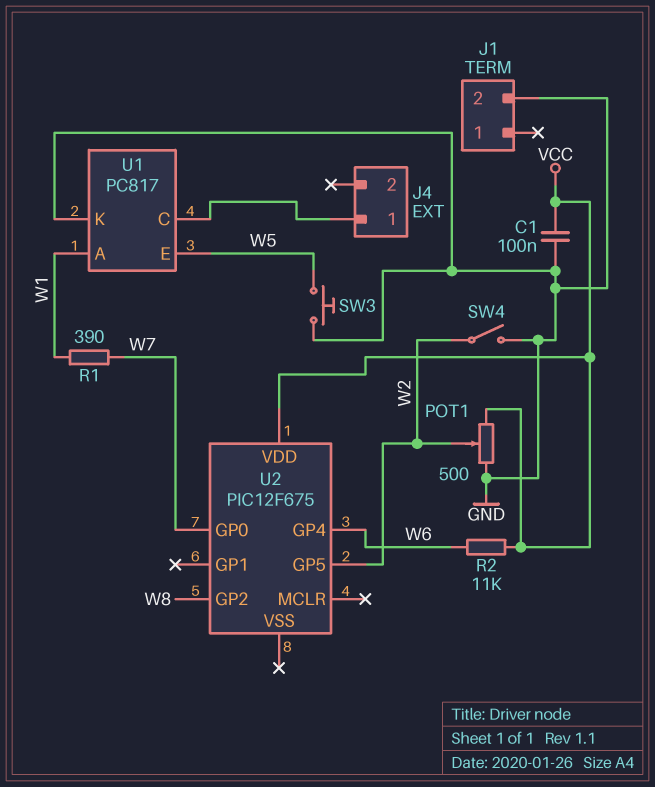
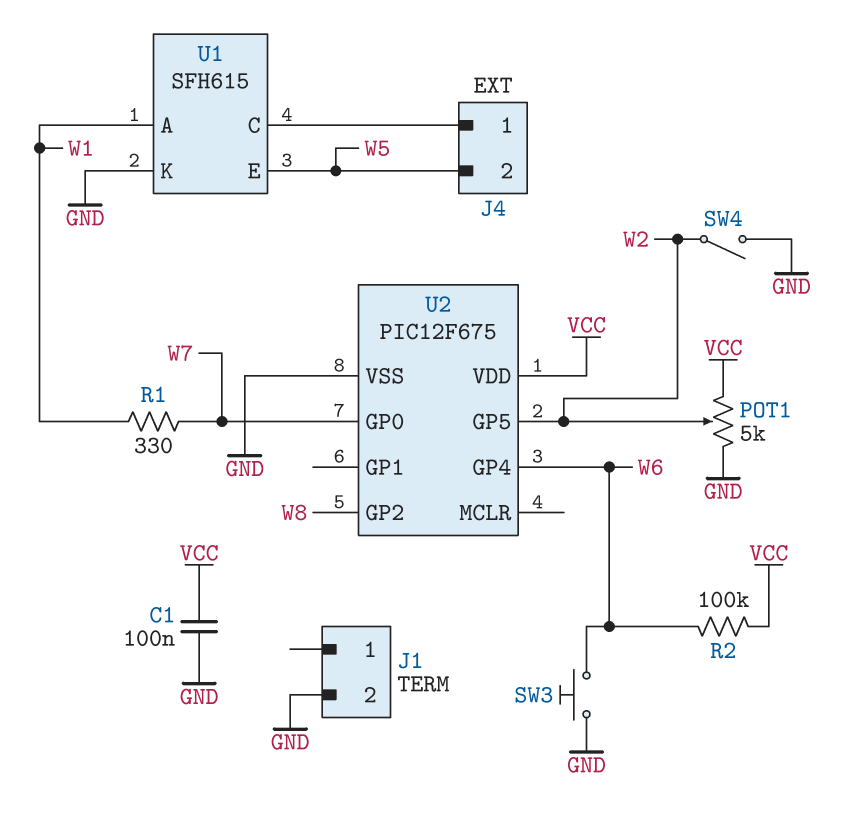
J4 pin 2: none -> W5
POT1: 500 (GND, VCC, wiper W2) -> 5k (GND, VCC, wiper W2)
R1: 390 (W1, W7) -> 330 (W1, W7)
R2: 11k (VCC, W6) -> 100k (VCC, W6)
SW3: button (GND, W5) -> button (GND, W6)
U1: PC817 -> SFH615
U2 pin VSS: none -> GND

